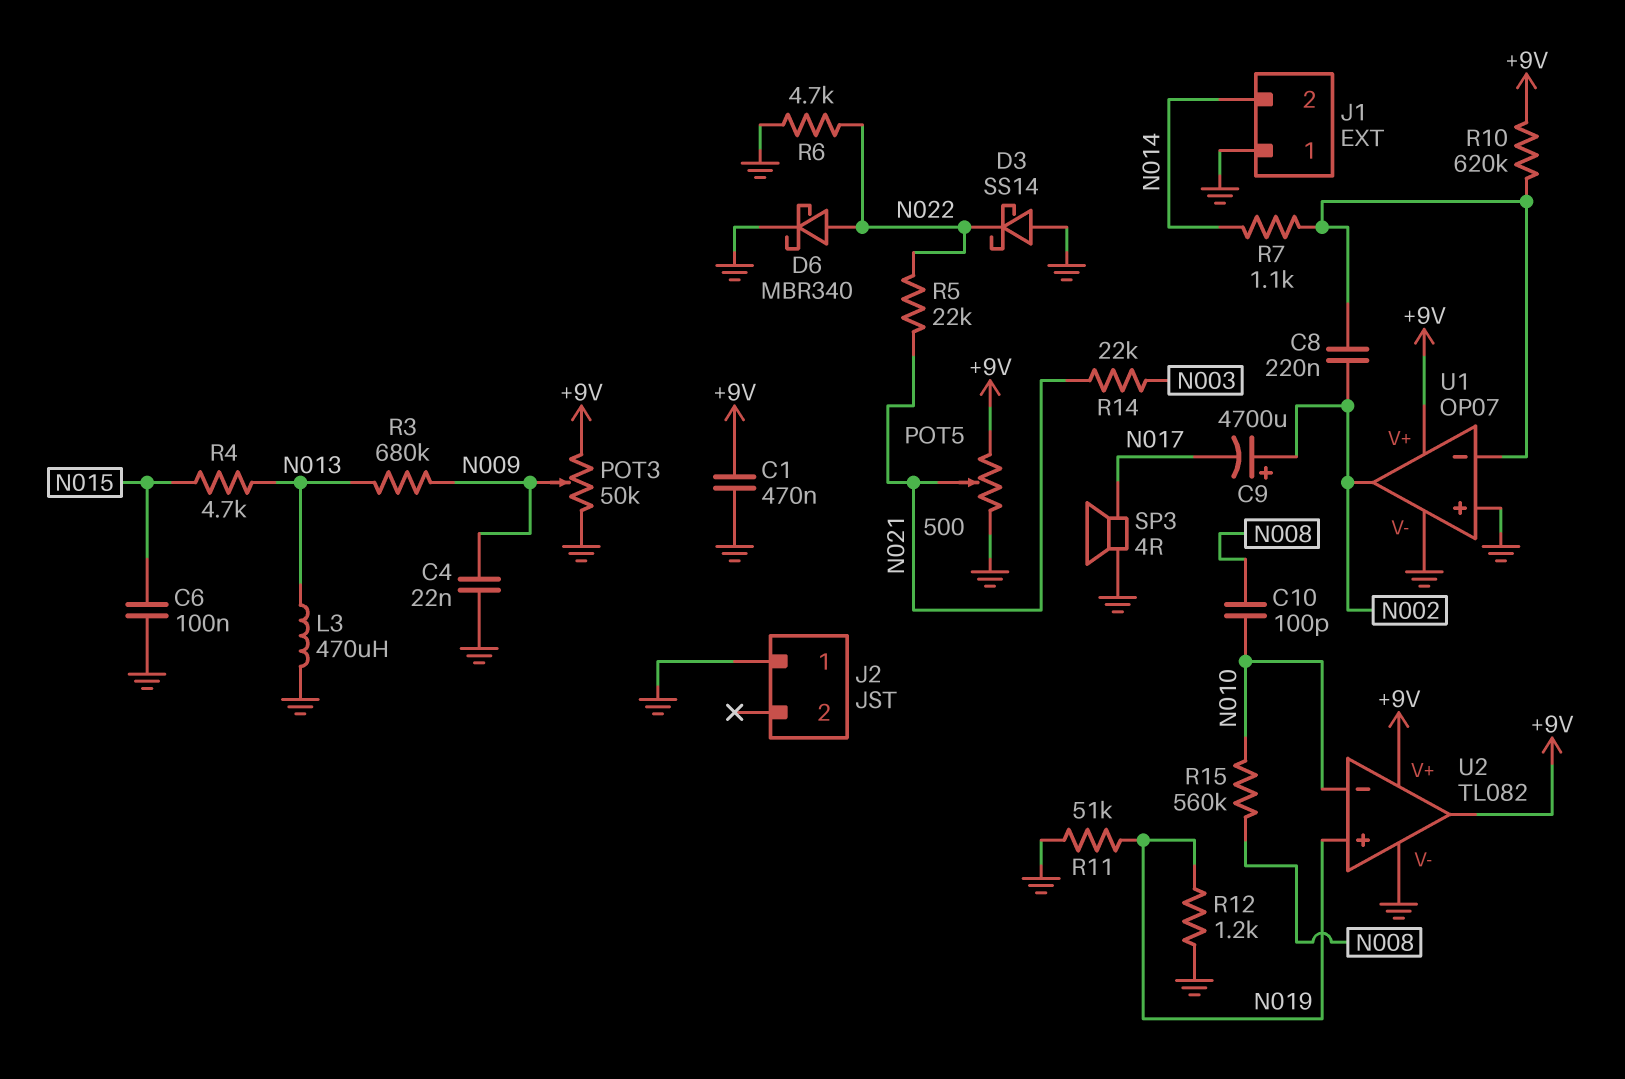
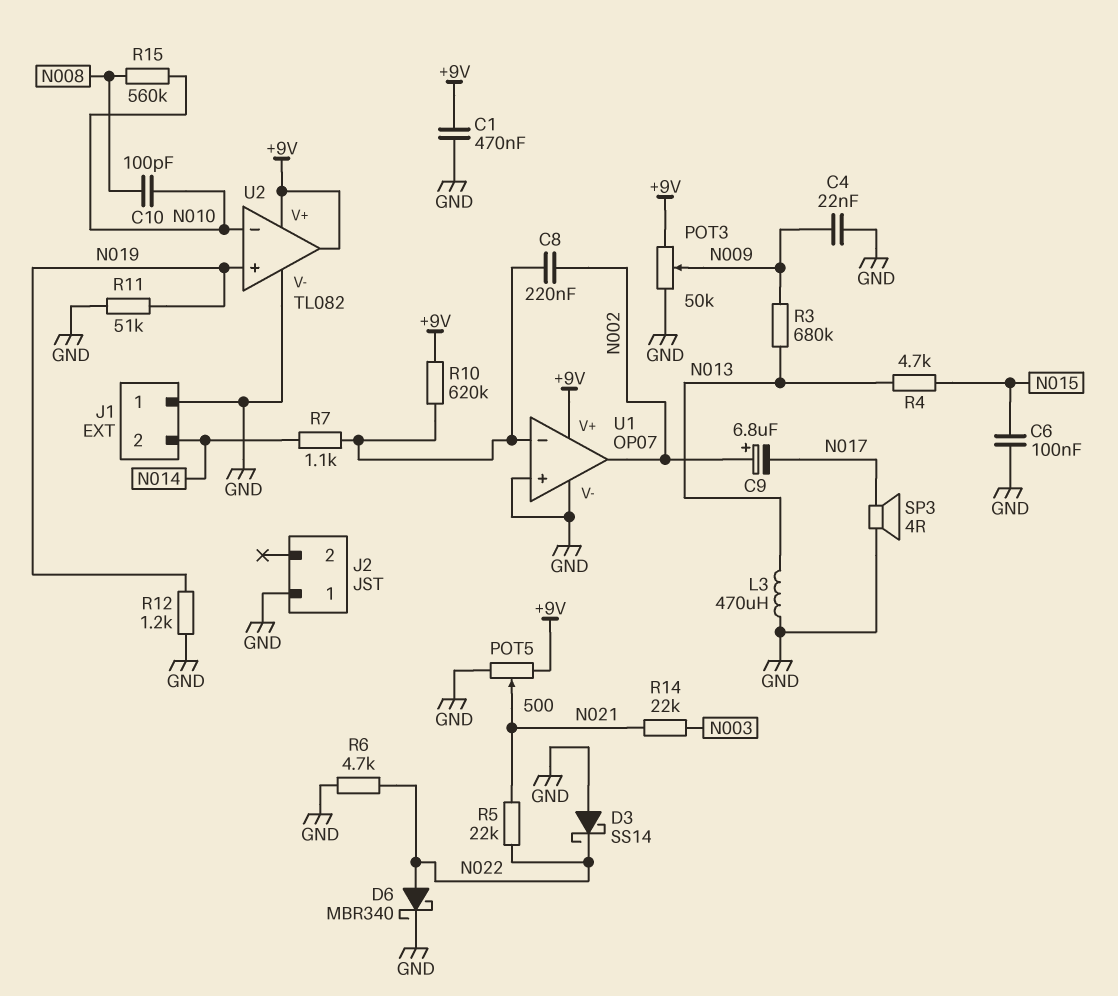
C9: 4700uF (plus N002, minus N017) -> 6.8uF (plus N002, minus N017)

